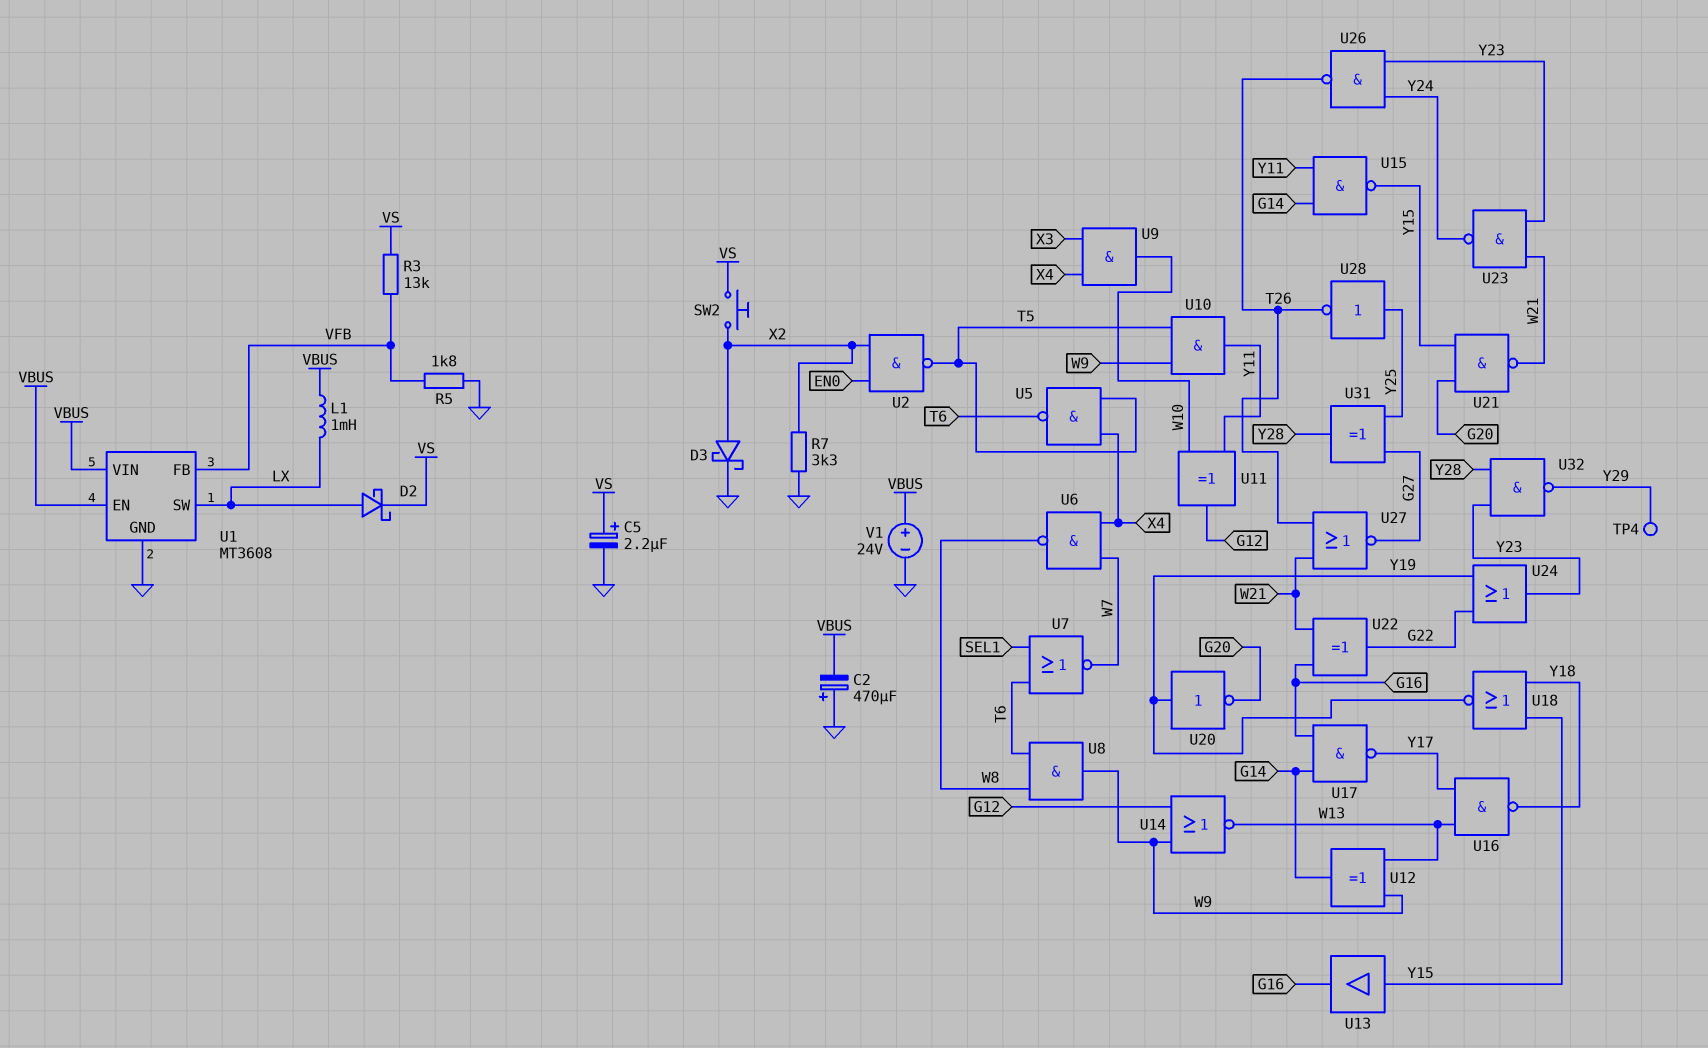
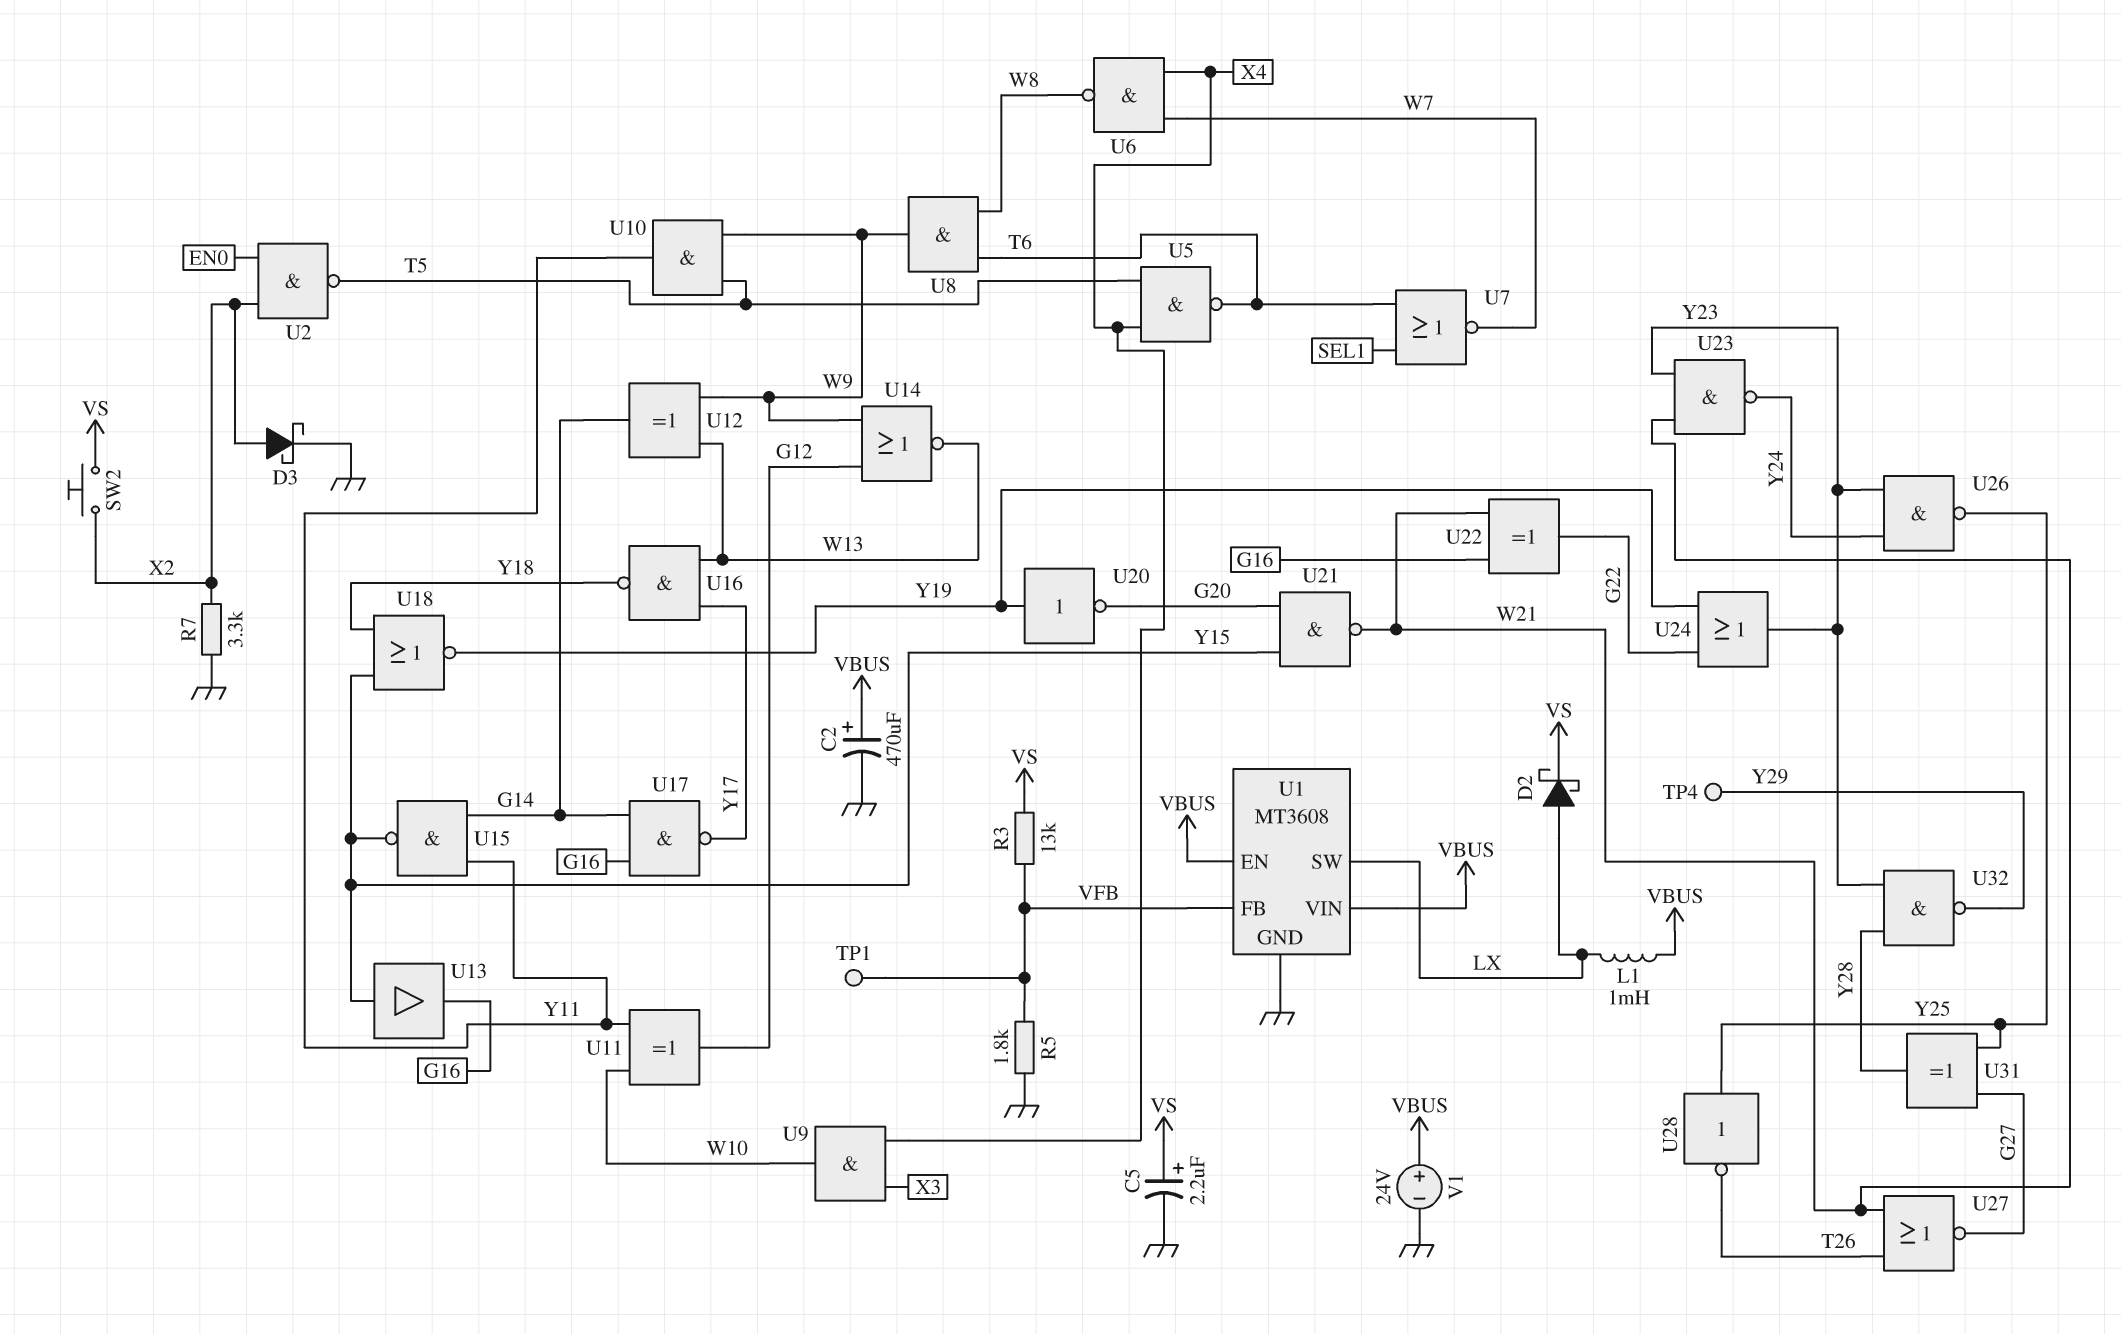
C2: 470uF (plus GND, minus VBUS) -> 470uF (plus VBUS, minus GND)
TP1: none -> test point (VFB)
U26: NAND (in Y23, in Y24, out T26) -> NAND (in Y23, in Y24, out Y25)

